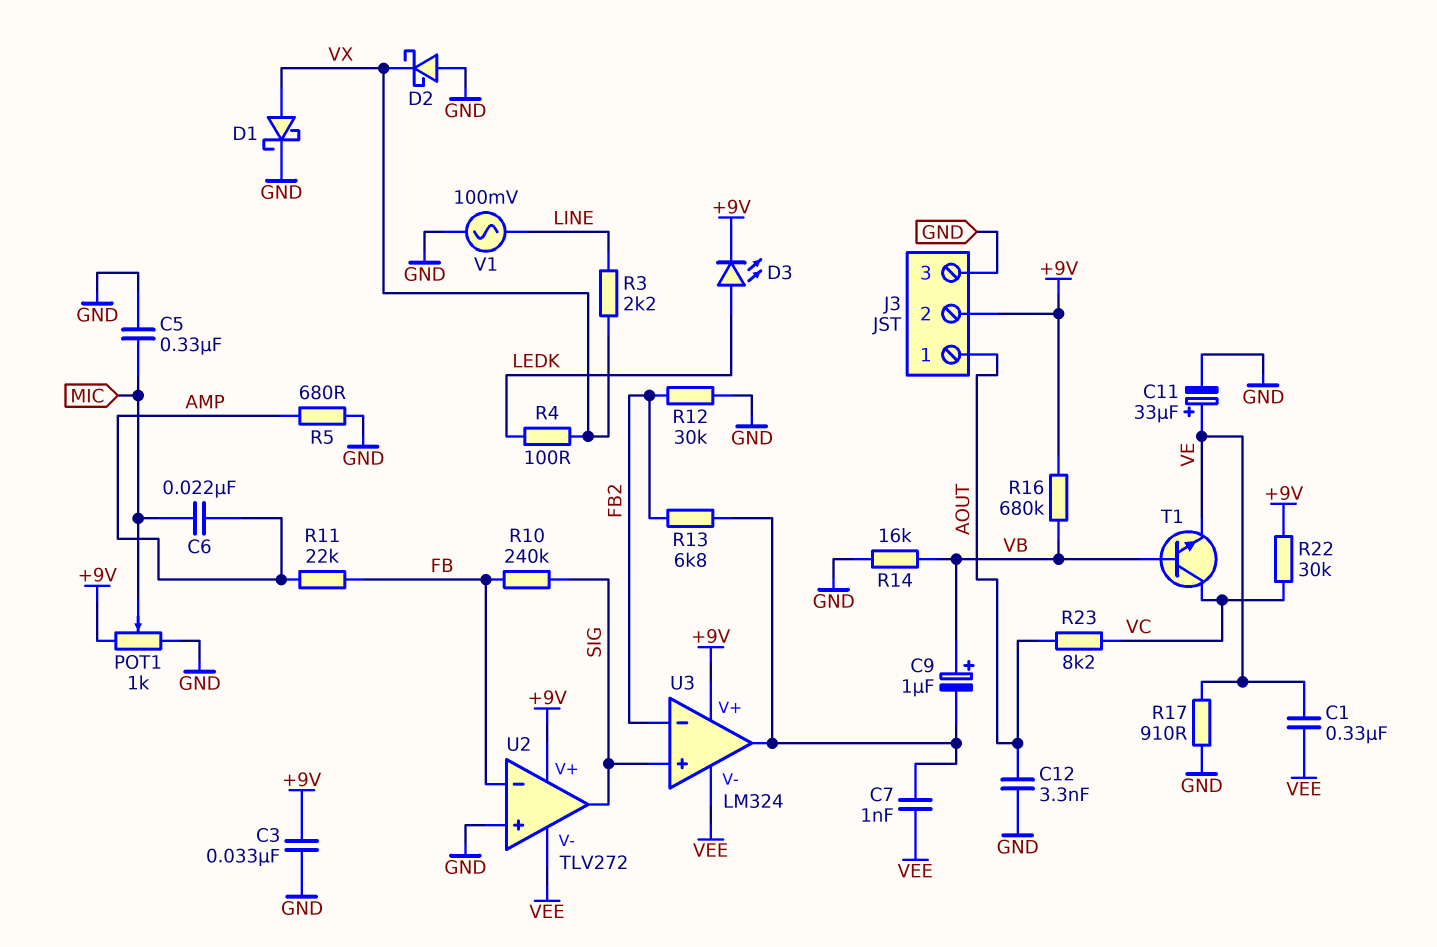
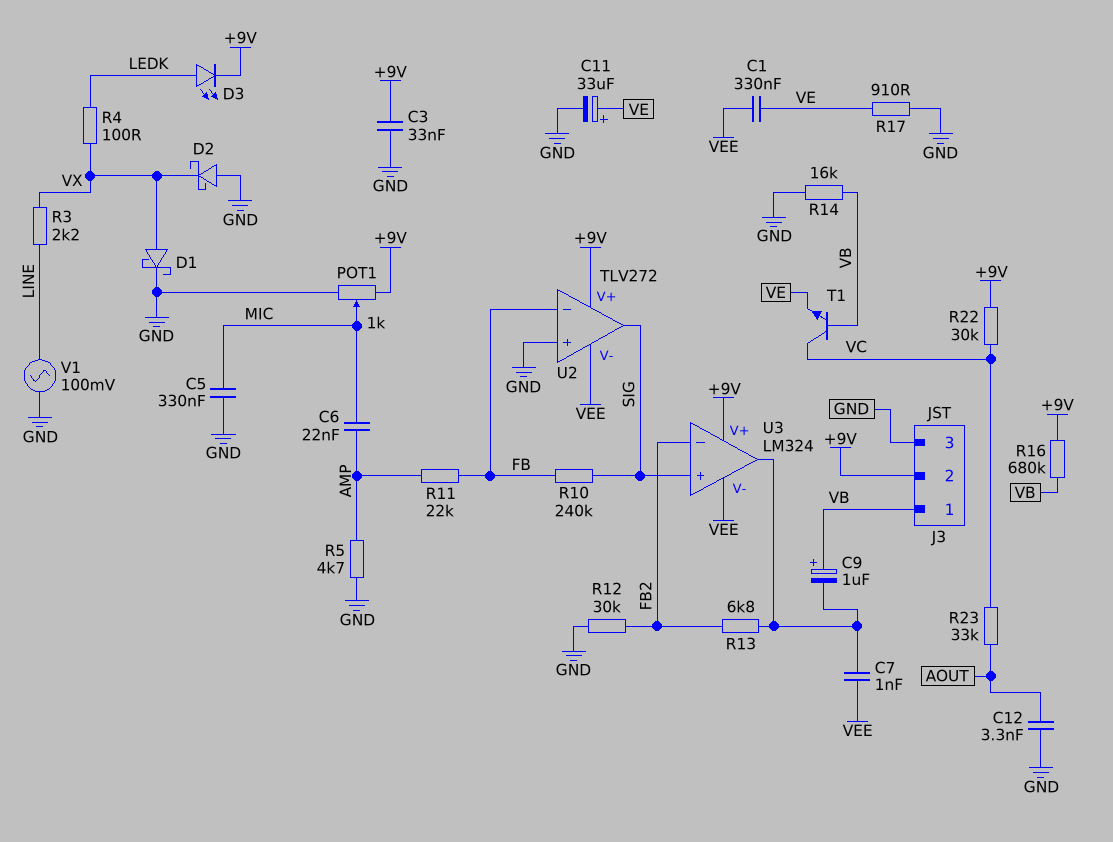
J3 pin 1: AOUT -> VB
R5: 680 (AMP, GND) -> 4.7k (AMP, GND)
R23: 8.2k (AOUT, VC) -> 33k (AOUT, VC)

